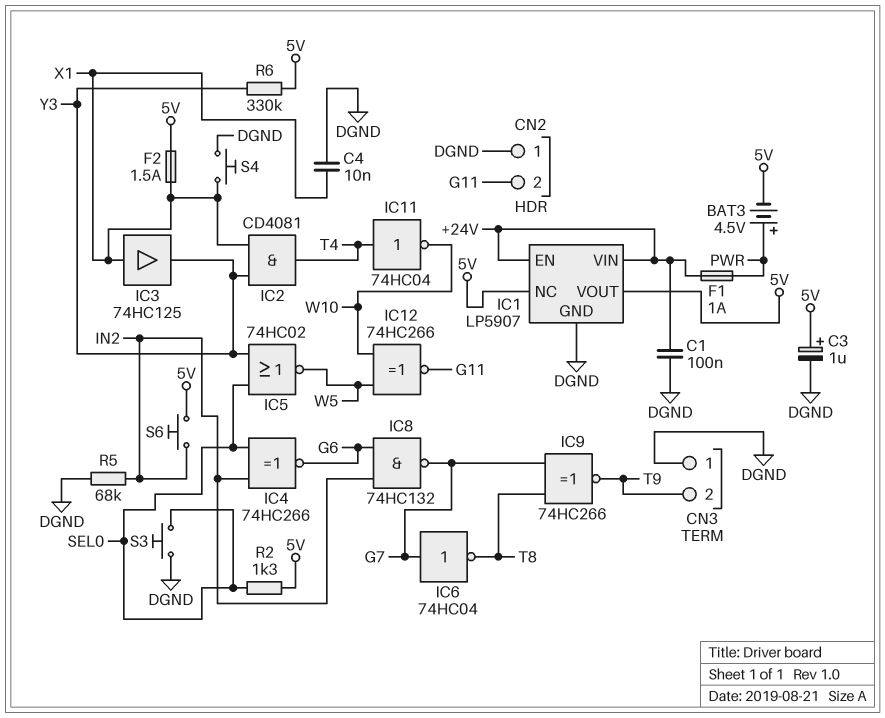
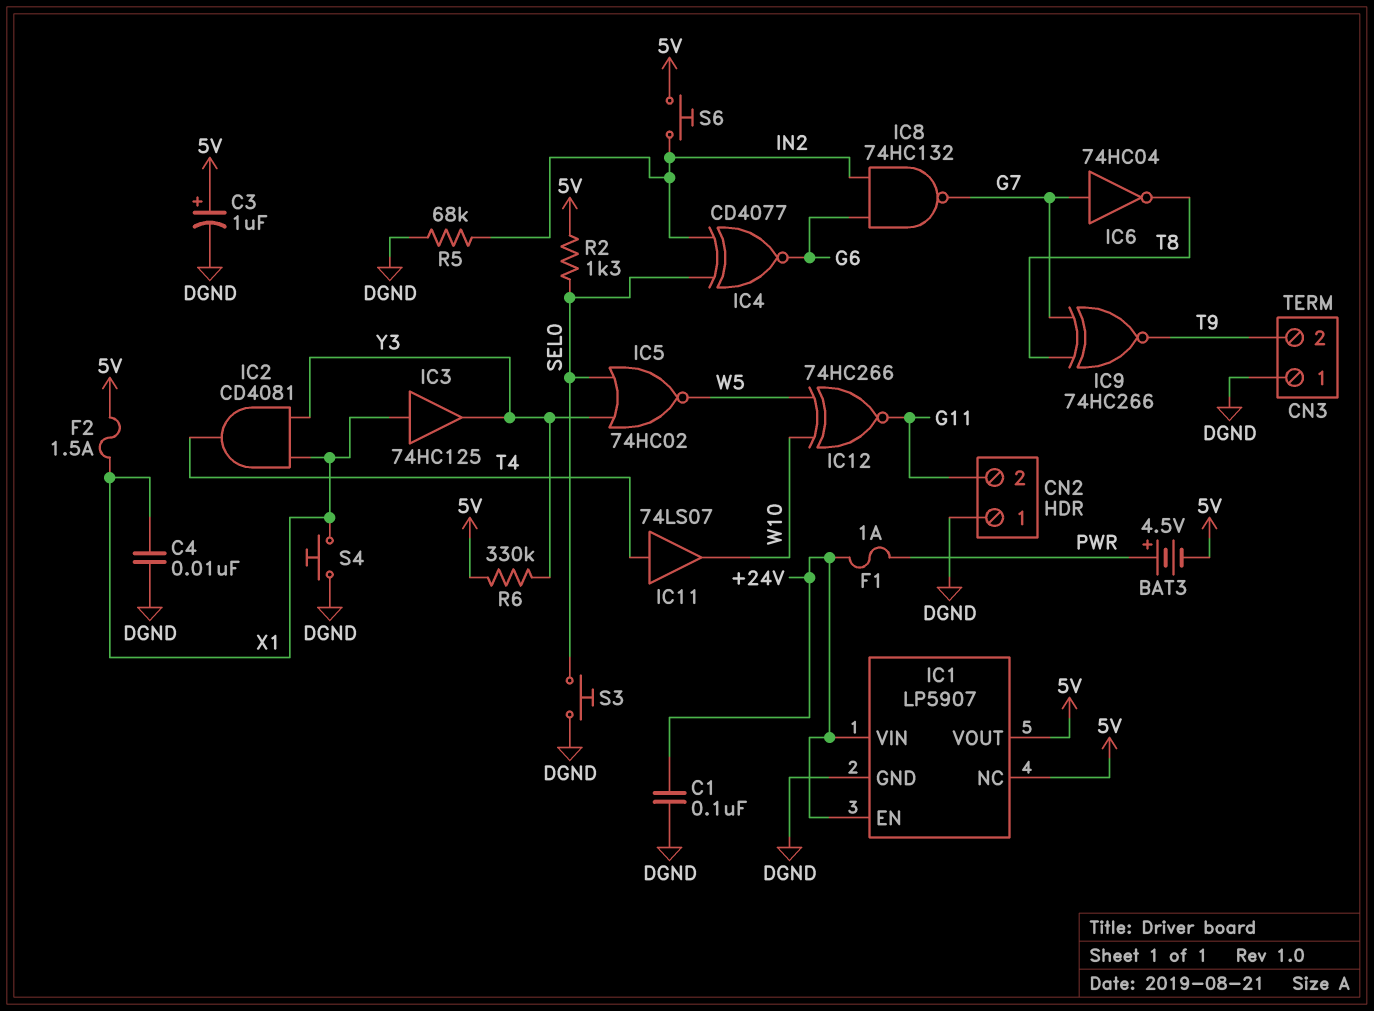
IC4: XNOR 74HC266 (in IN2, in SEL0, out G6) -> XNOR CD4077 (in IN2, in SEL0, out G6)
IC11: NOT 74HC04 (in T4, out W10) -> buffer 74LS07 (in T4, out W10)

